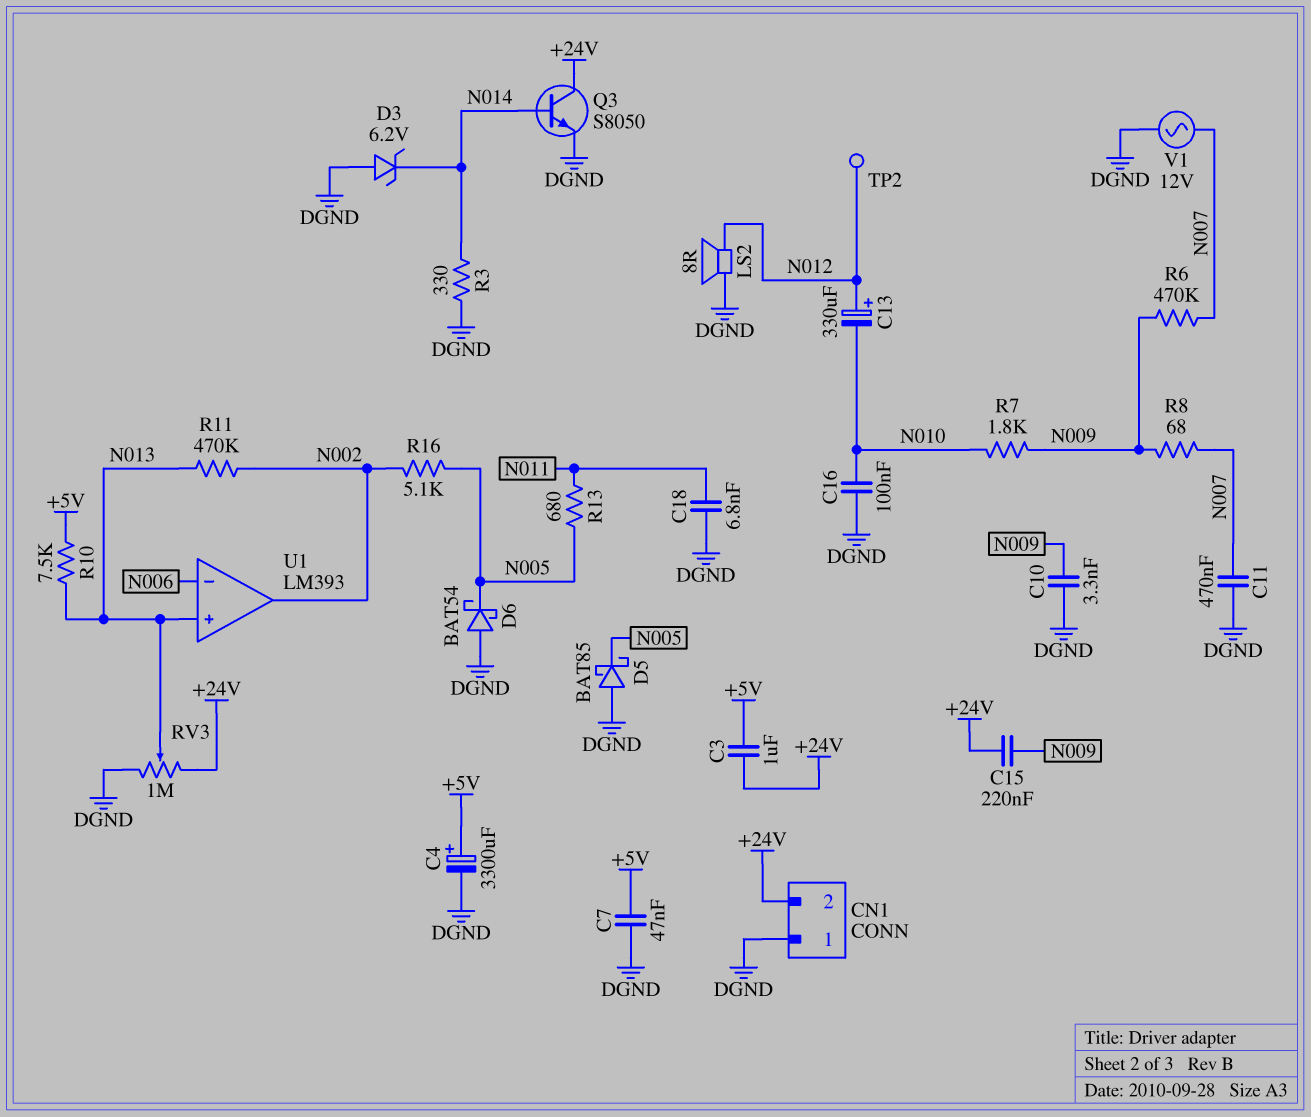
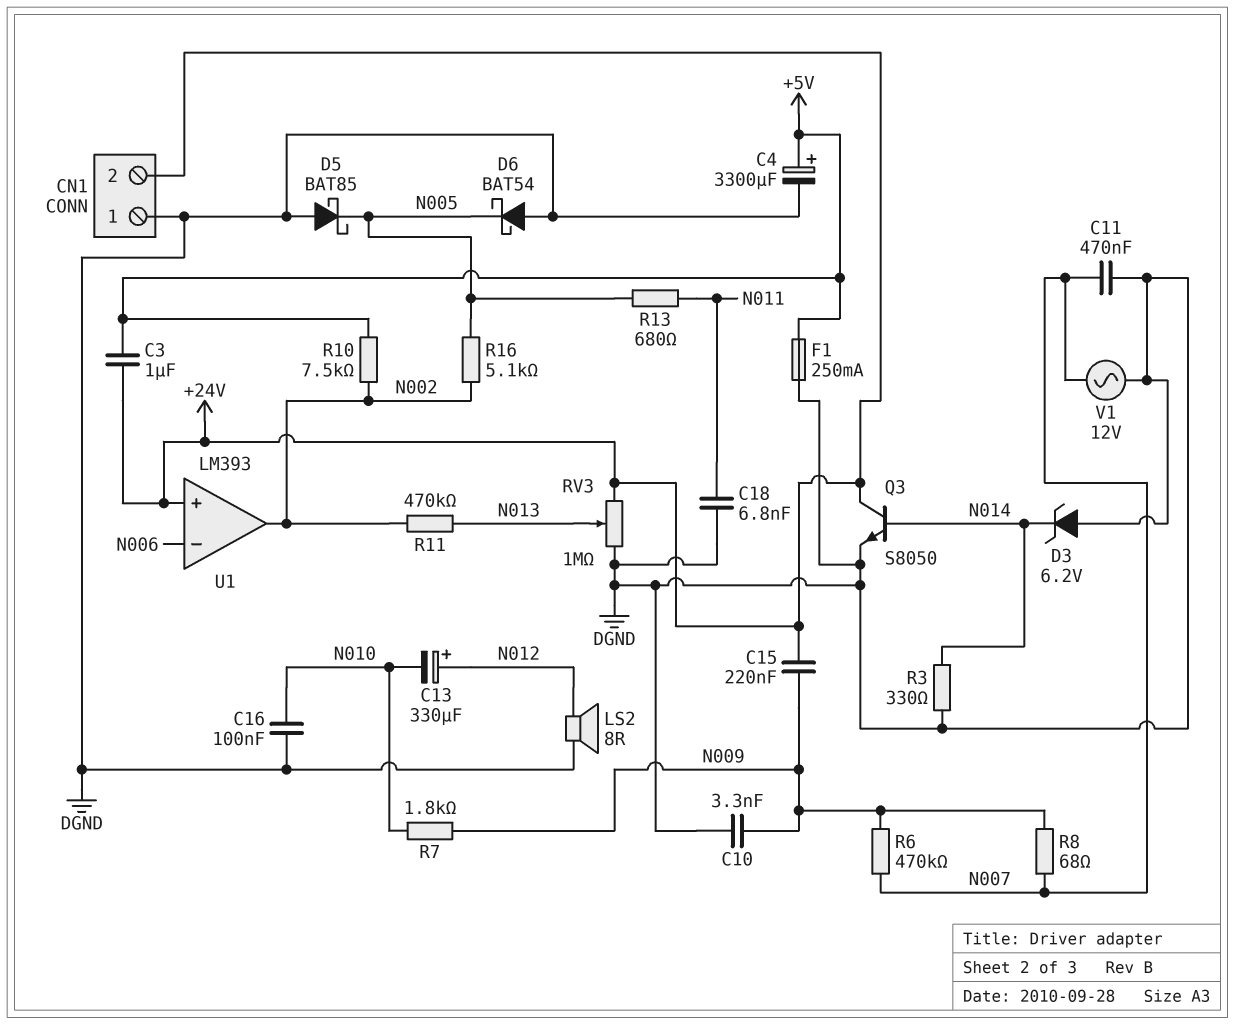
C7: 47nF (+5V, DGND) -> none
F1: none -> 250mA (+5V, DGND)
R10: 7.5k (+5V, N013) -> 7.5k (+5V, N002)
TP2: test point (N012) -> none
U1 pin in+: N013 -> +24V

